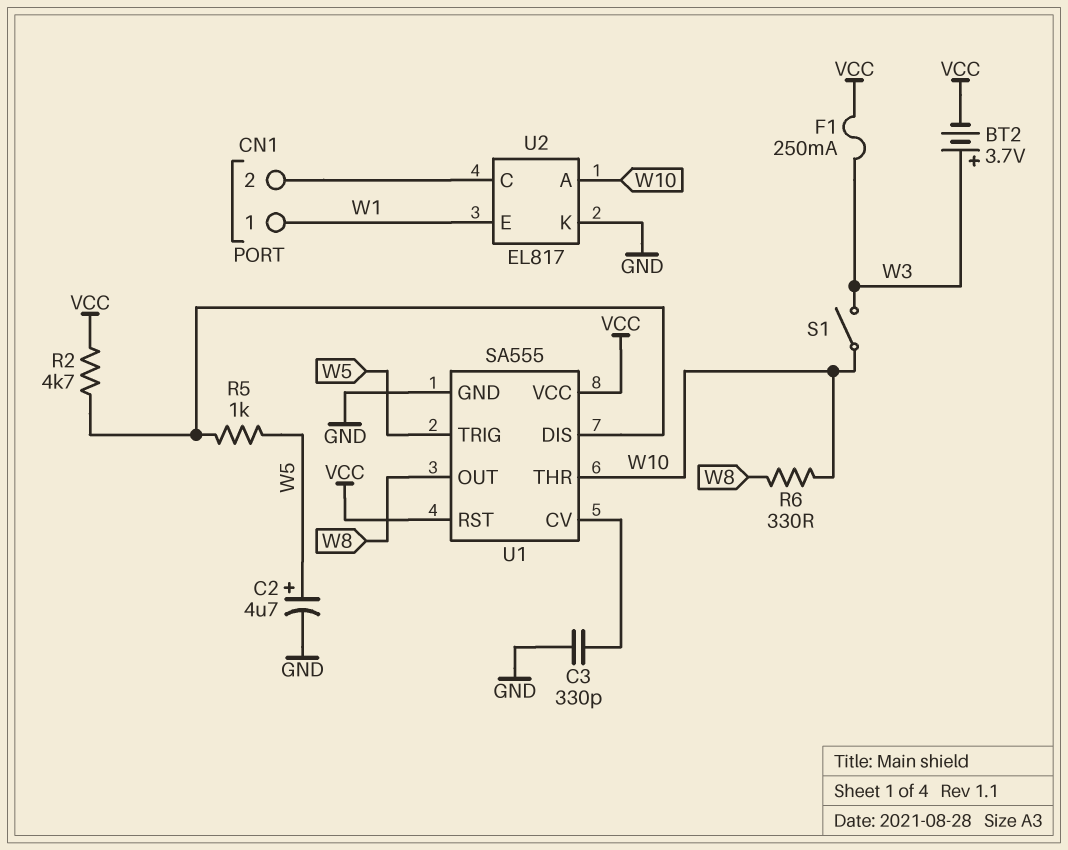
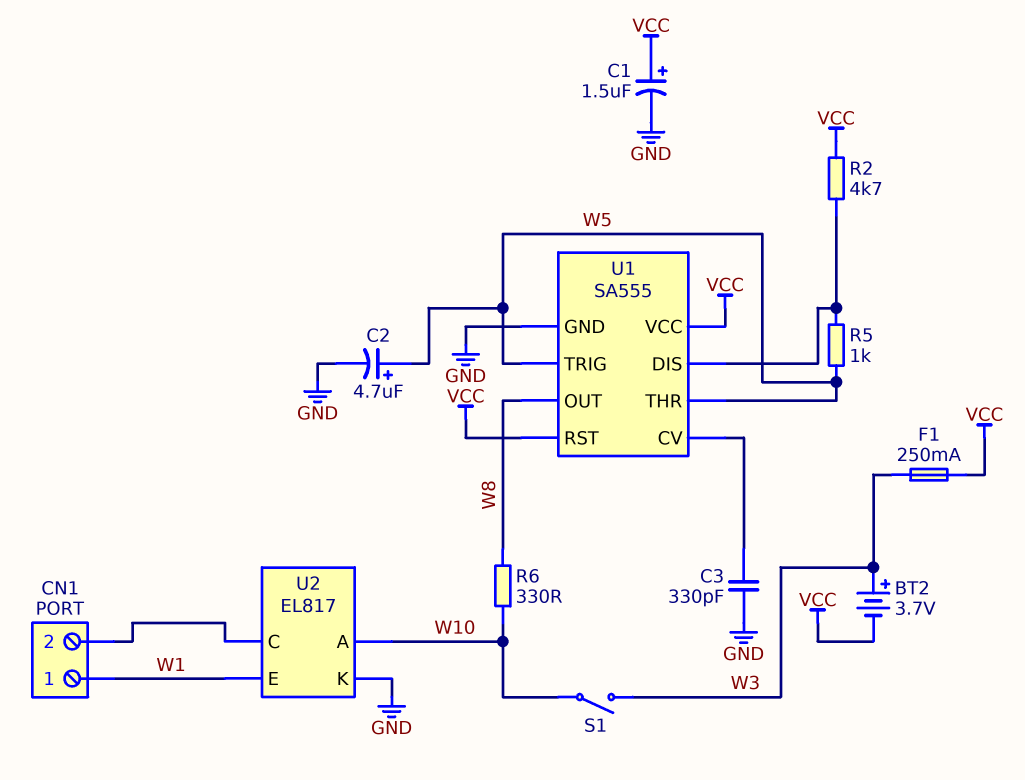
C1: none -> 1.5uF (plus VCC, minus GND)
U1 pin THR: W10 -> W5

